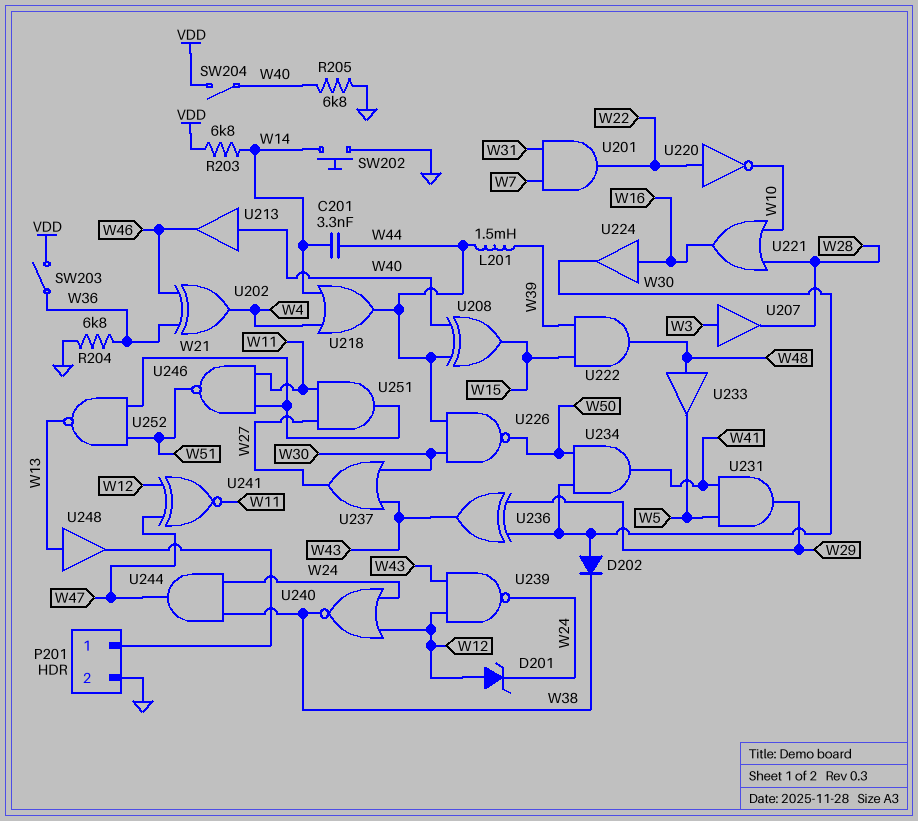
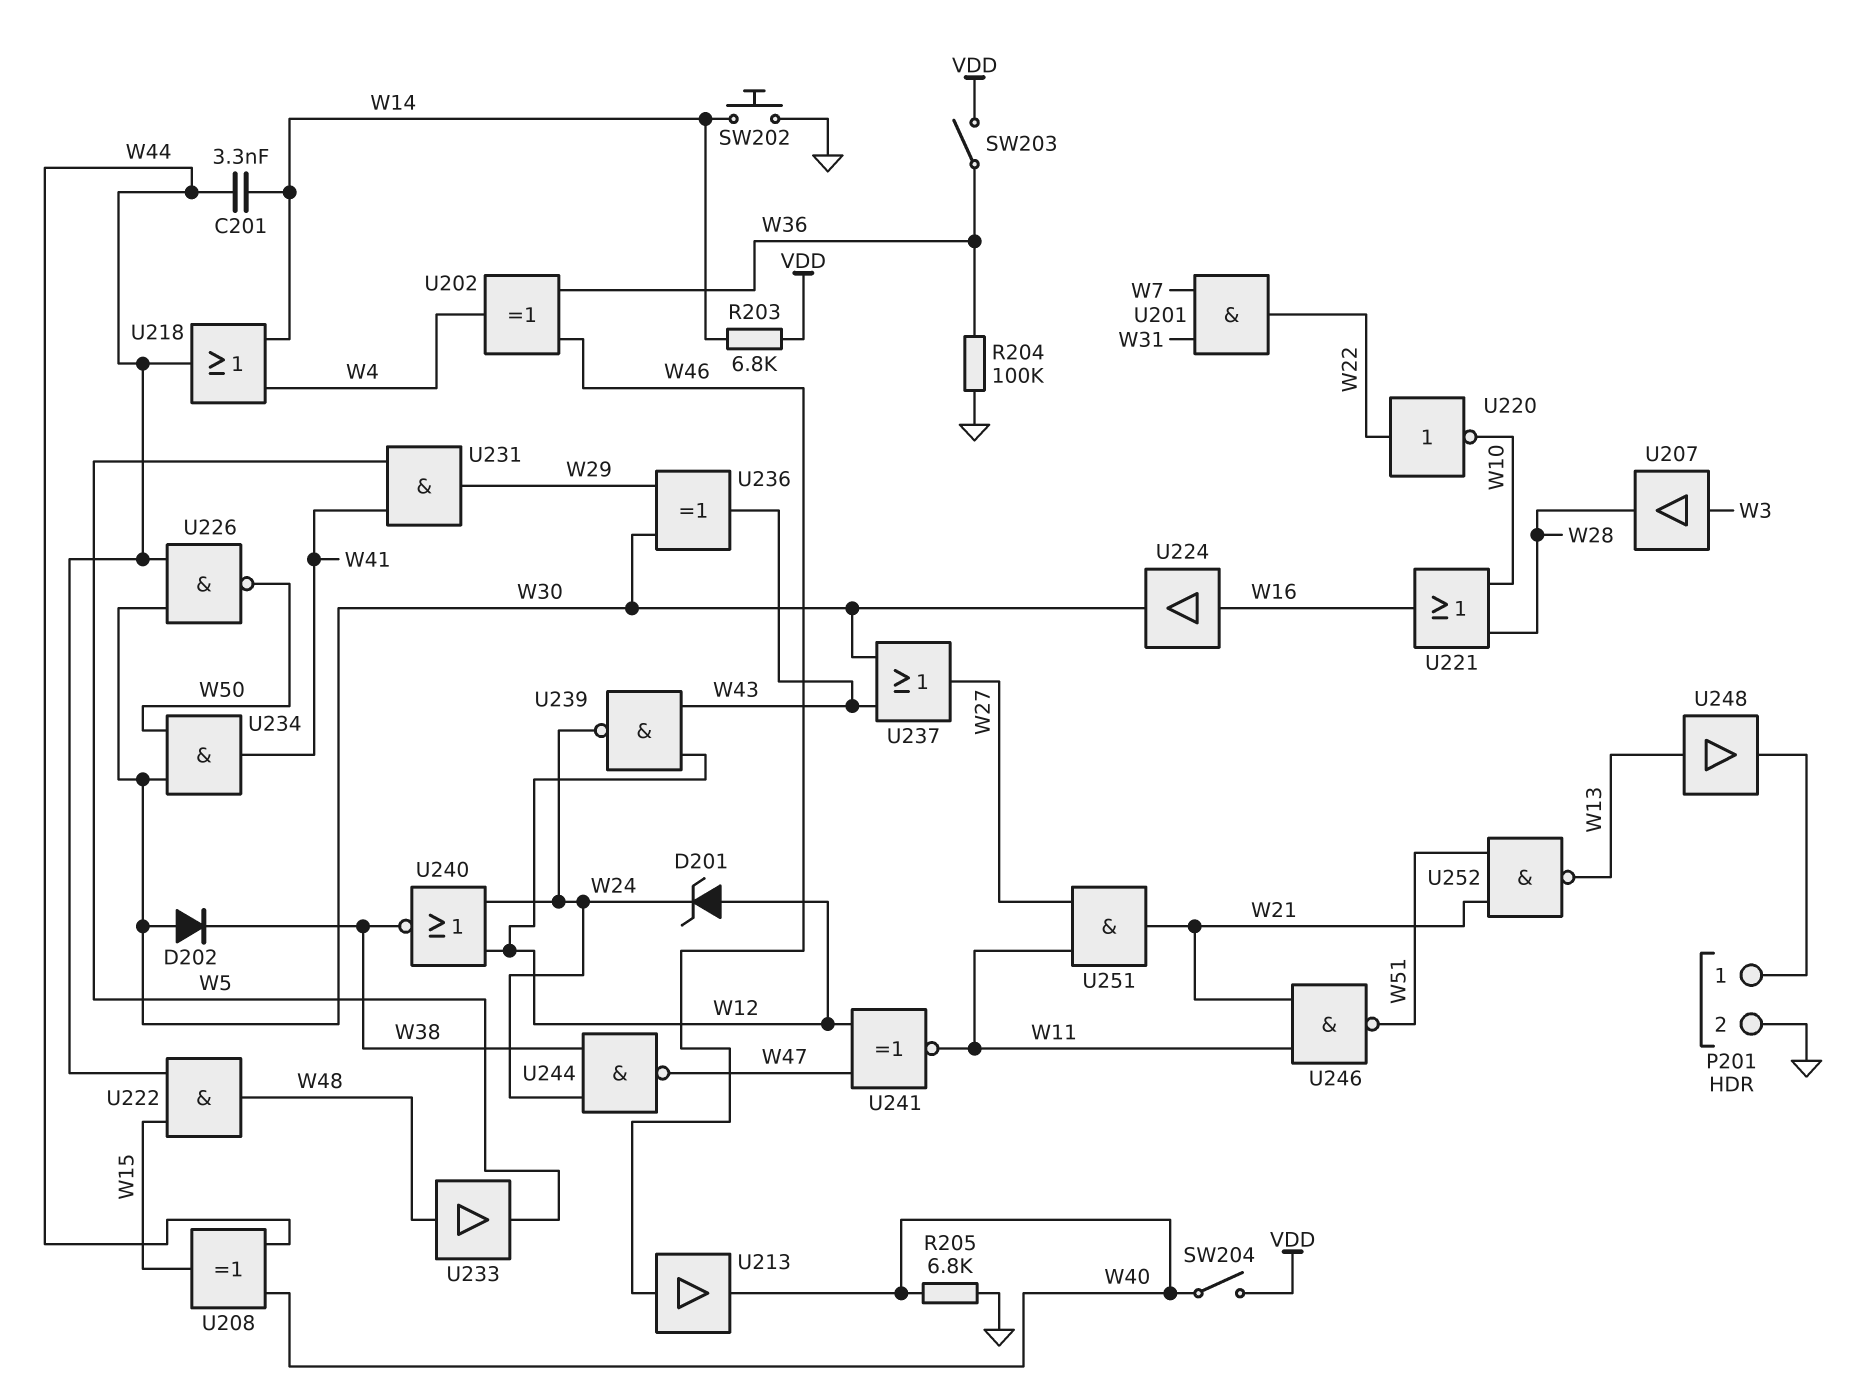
L201: 1.5mH (W39, W44) -> none
R204: 6.8k (GND, W36) -> 100k (GND, W36)
U213: buffer (in W40, out W46) -> buffer (in W46, out W40)
U222: AND (in W15, in W39, out W48) -> AND (in W15, in W44, out W48)
U244: AND (in W24, in W38, out W47) -> NAND (in W24, in W38, out W47)

